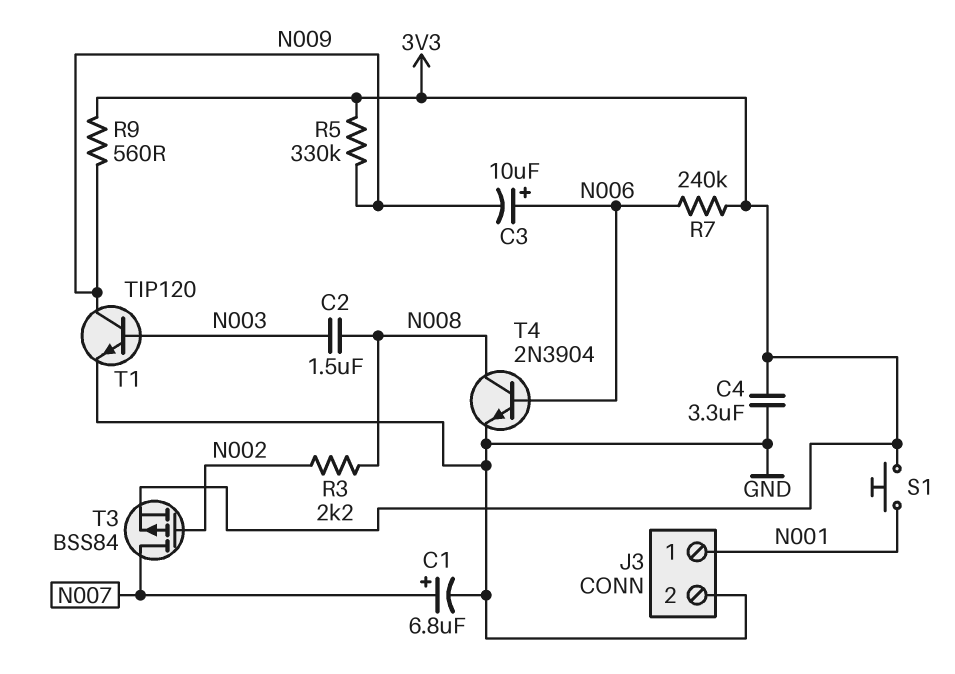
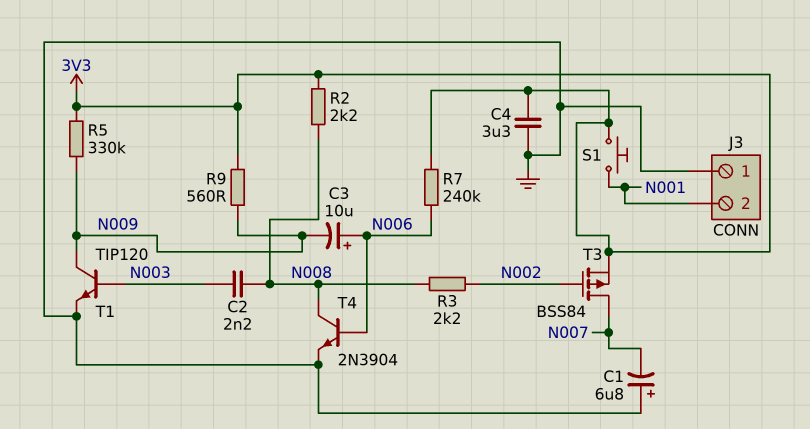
C1: 6.8uF (plus N007, minus GND) -> 6.8uF (plus GND, minus N007)
C2: 1.5uF (N003, N008) -> 2.2nF (N003, N008)
J3 pin 1: N001 -> GND
J3 pin 2: GND -> N001
R2: none -> 2.2k (3V3, N008)

